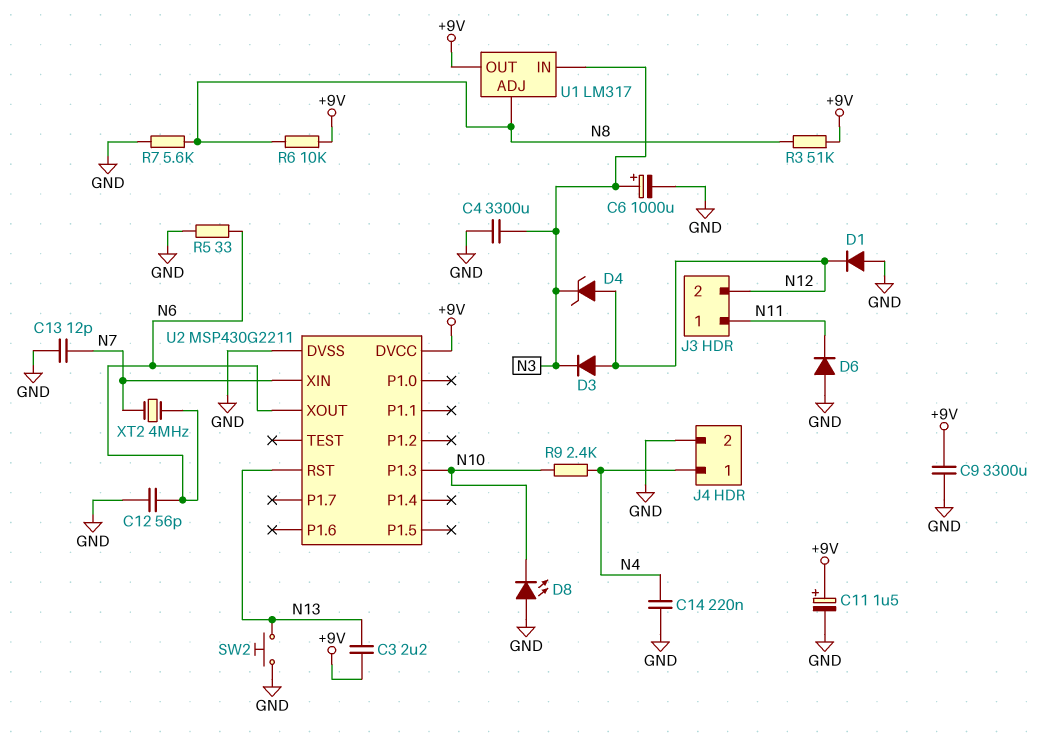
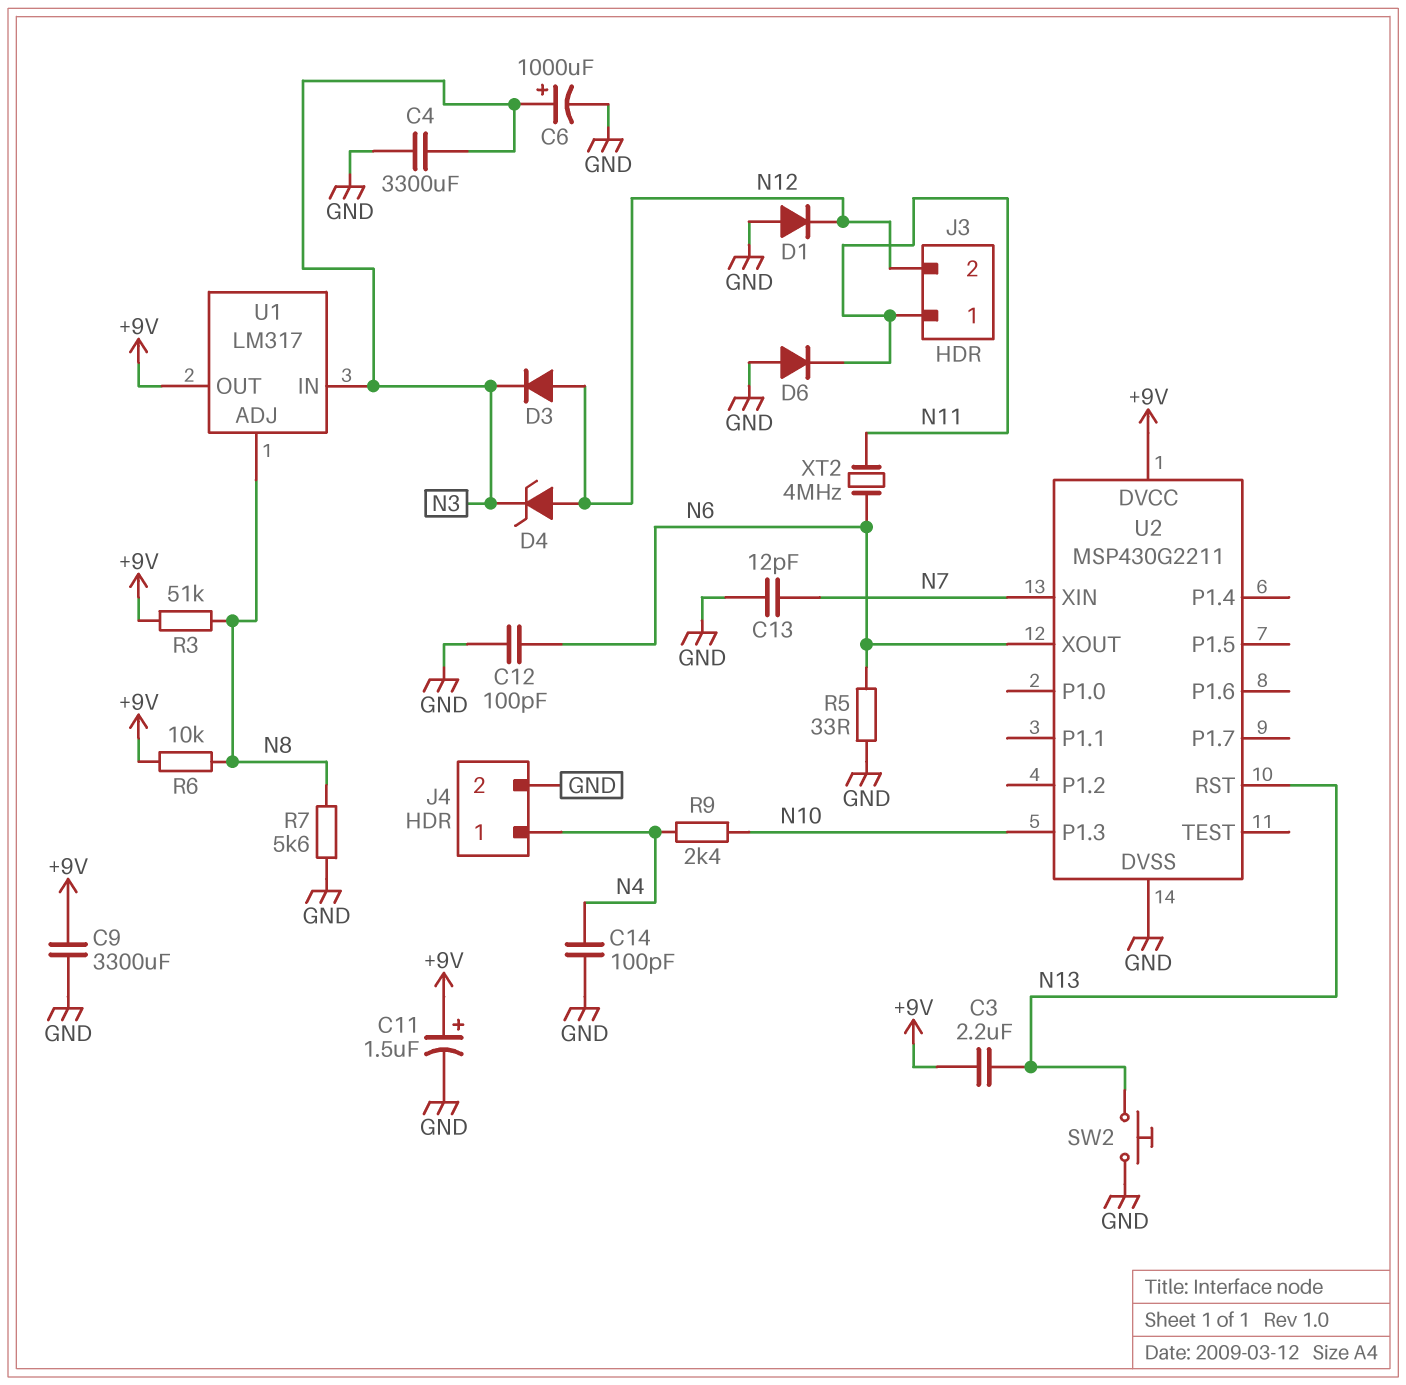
C12: 56pF (GND, N6) -> 100pF (GND, N6)
C14: 220nF (GND, N4) -> 100pF (GND, N4)
D8: LED (A GND, K N10) -> none
XT2: 4MHz (N6, N7) -> 4MHz (N6, N11)

